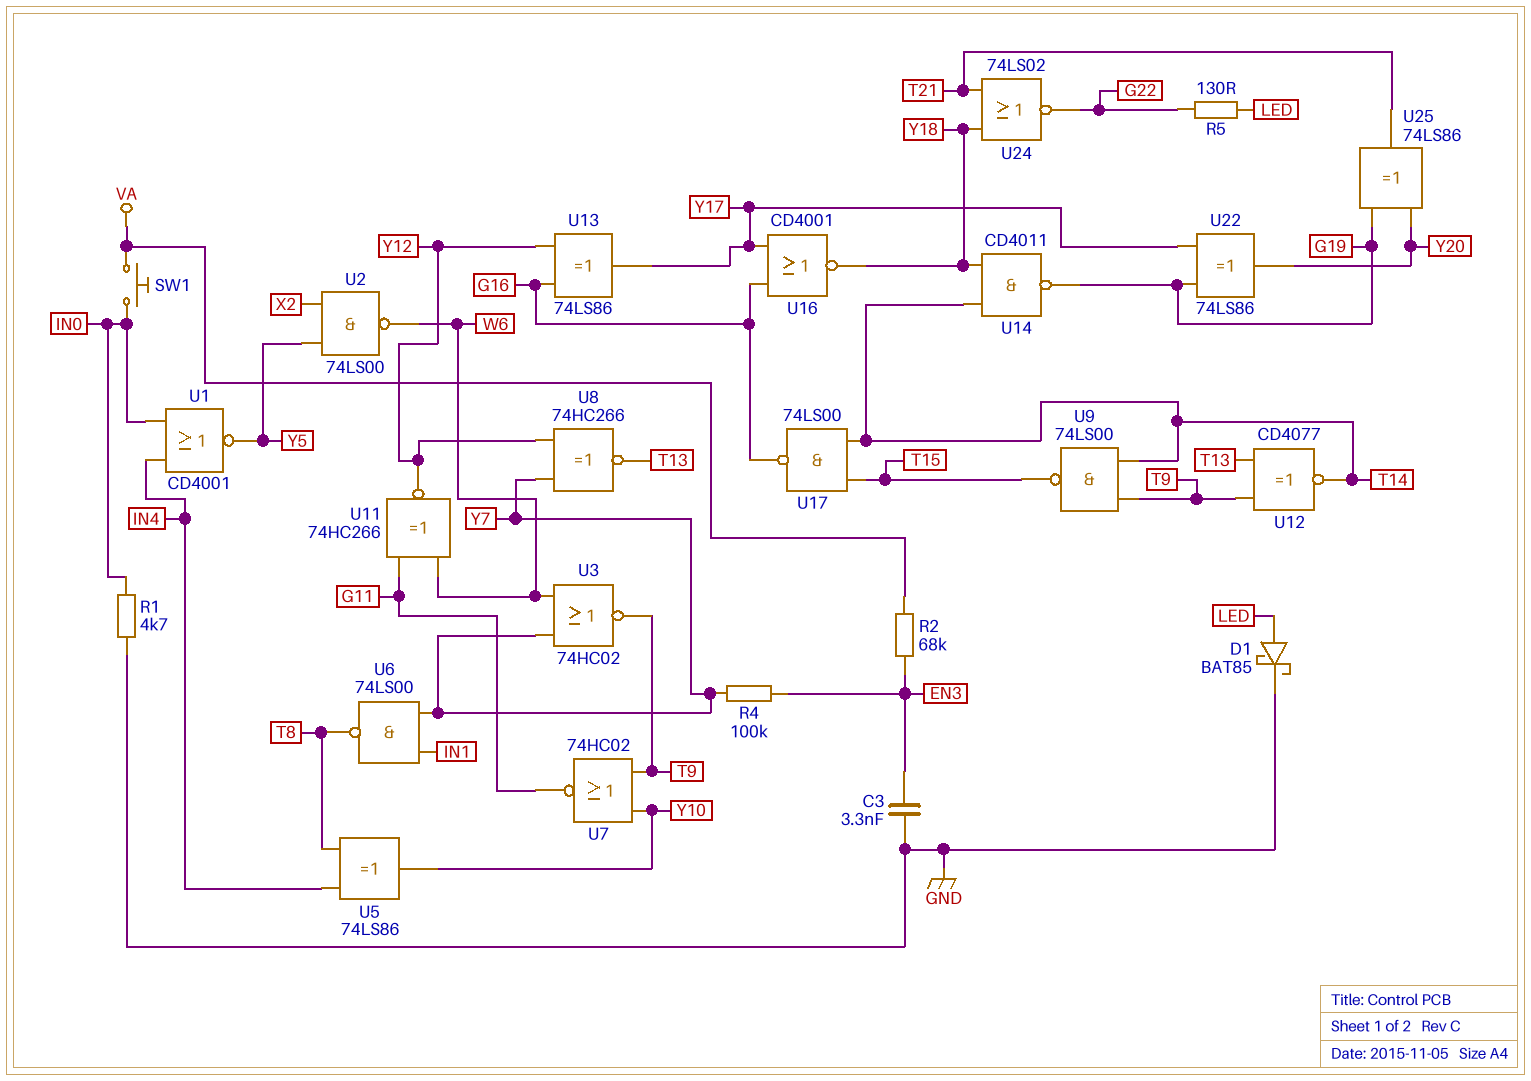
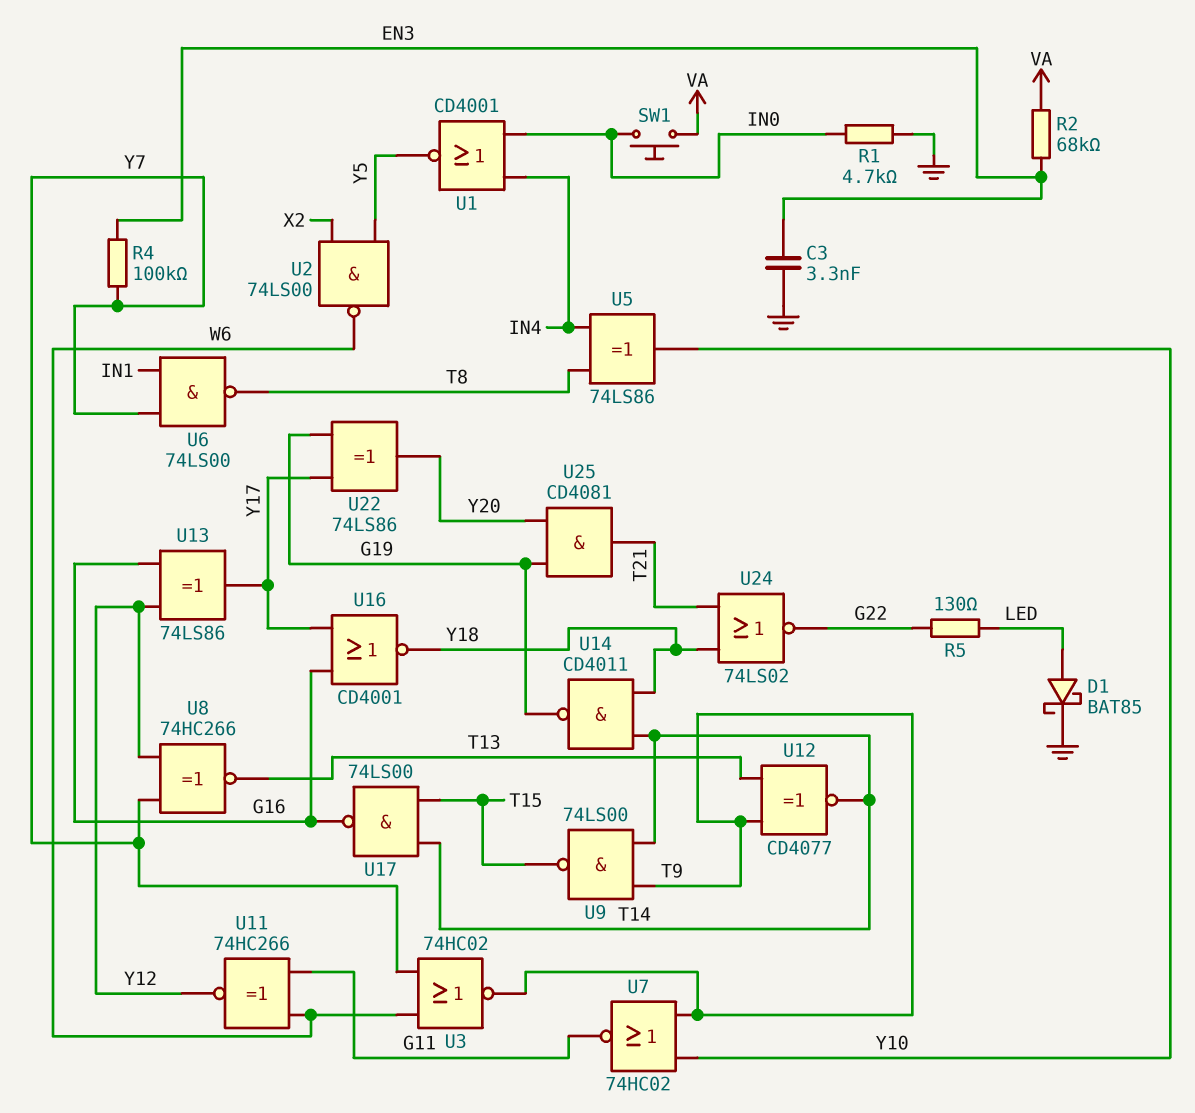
U25: XOR 74LS86 (in G19, in Y20, out T21) -> AND CD4081 (in G19, in Y20, out T21)

